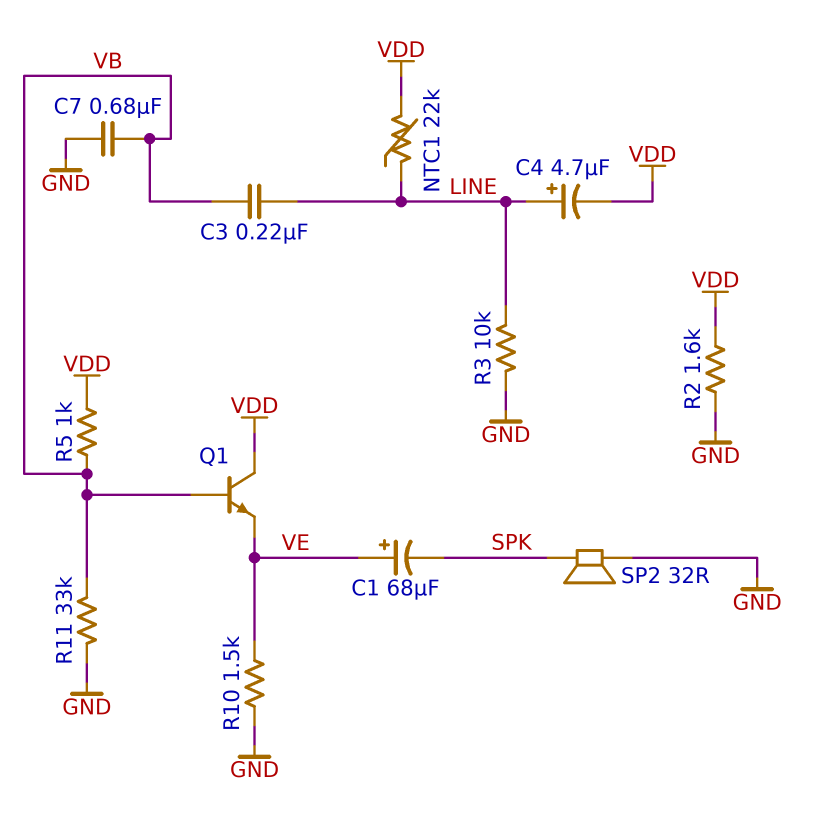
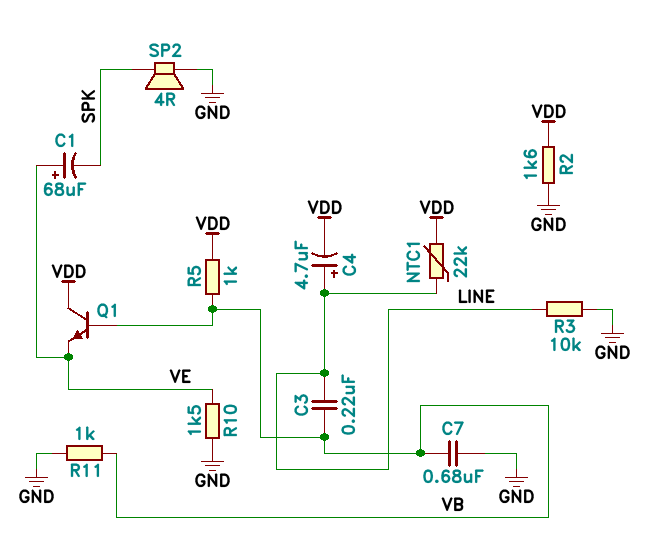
R11: 33k (GND, VB) -> 1k (GND, VB)
SP2: speaker 32R (GND, SPK) -> speaker 4R (GND, SPK)

